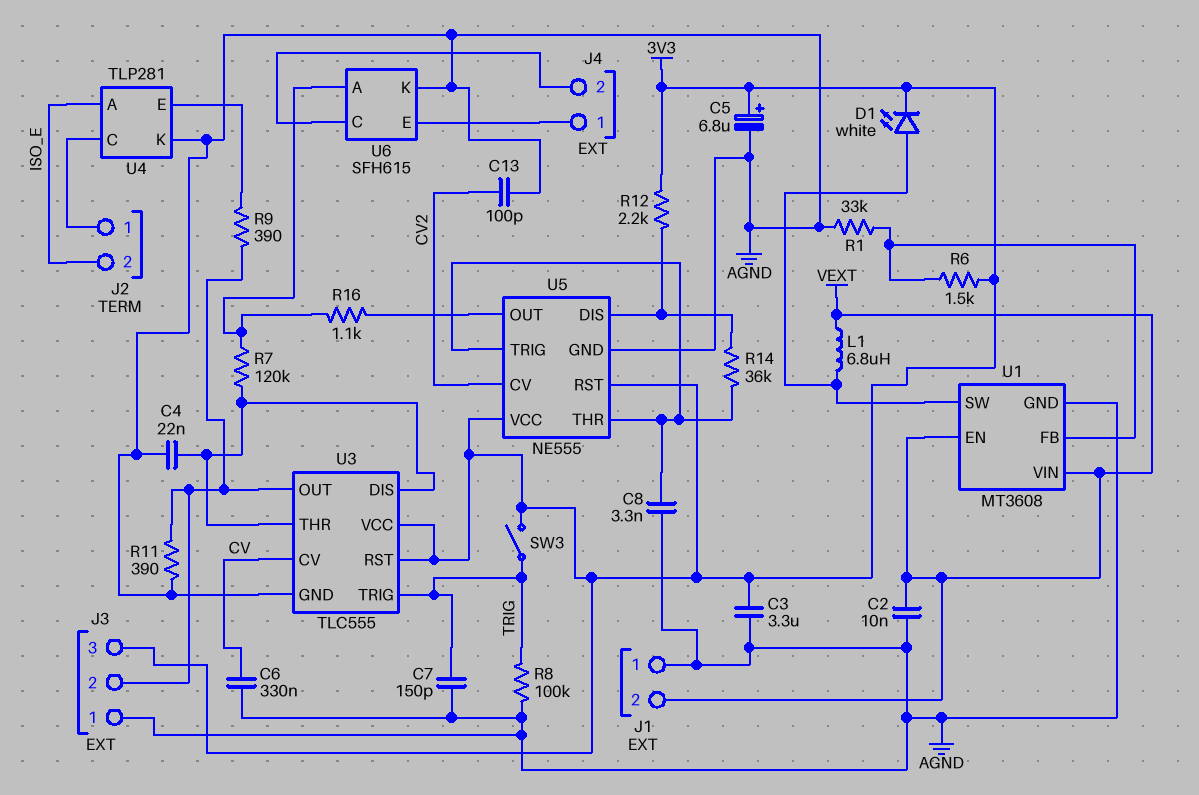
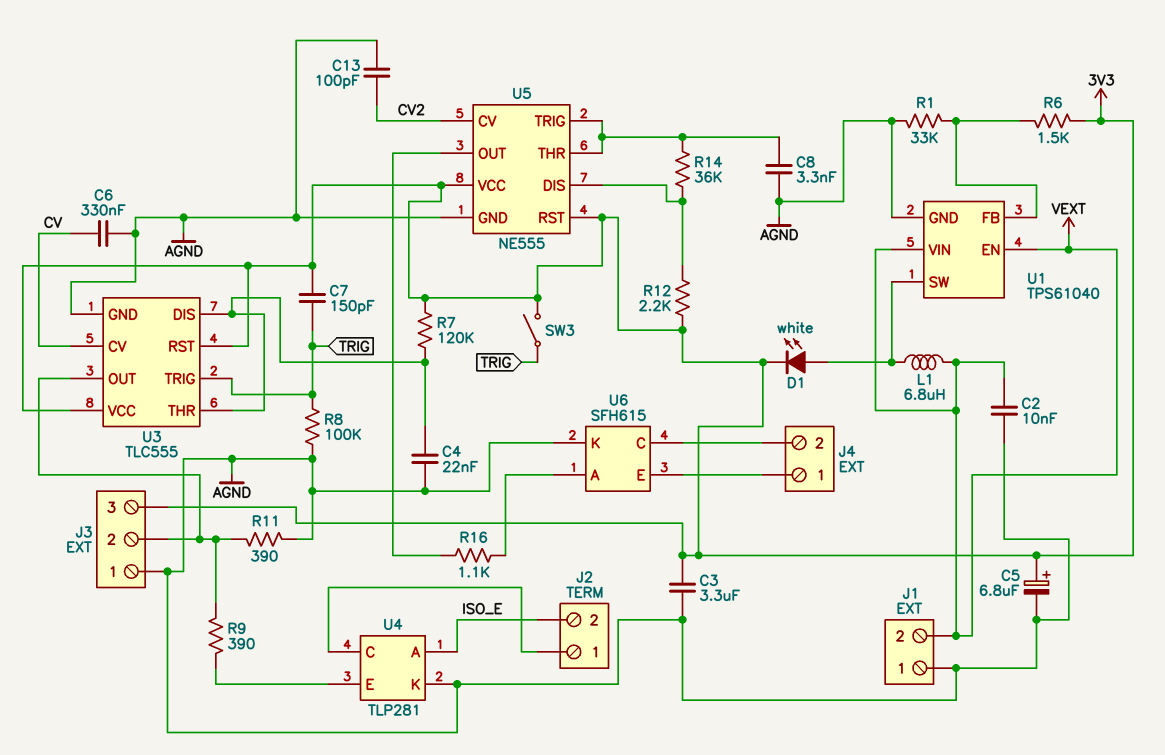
C7: 150pF (AGND, TRIG) -> 150pF (3V3, TRIG)
R7: 120k (U3/DIS, U6/A) -> 120k (3V3, U3/DIS)
U1: MT3608 -> TPS61040

